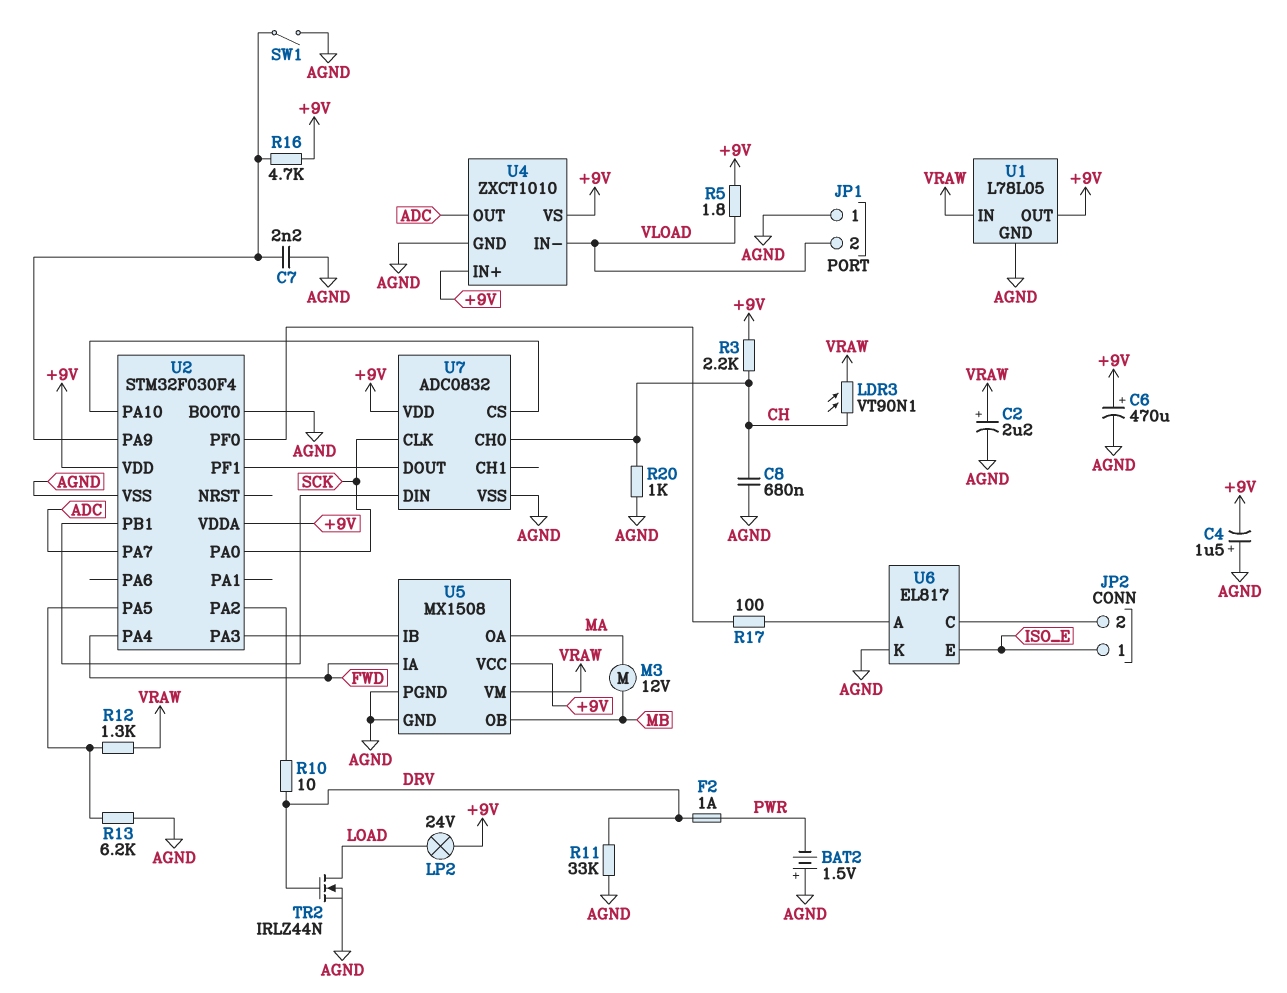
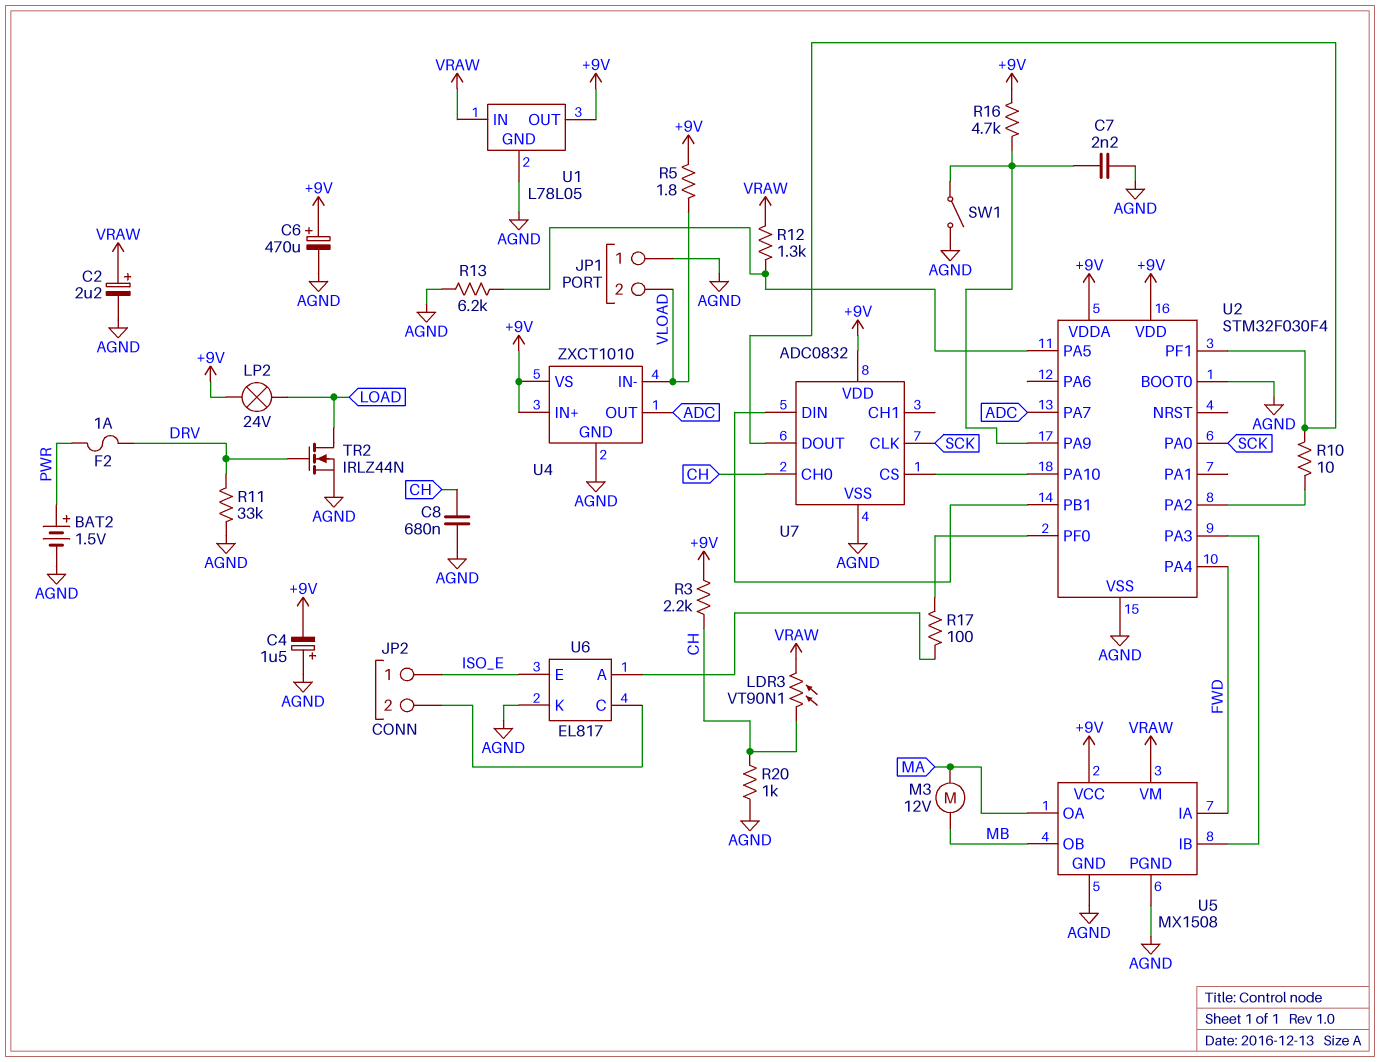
BAT2: 1.5V (plus AGND, minus PWR) -> 1.5V (plus PWR, minus AGND)
R10: 10 (DRV, U2/PA2) -> 10 (U2/PA2, U2/PF1)

